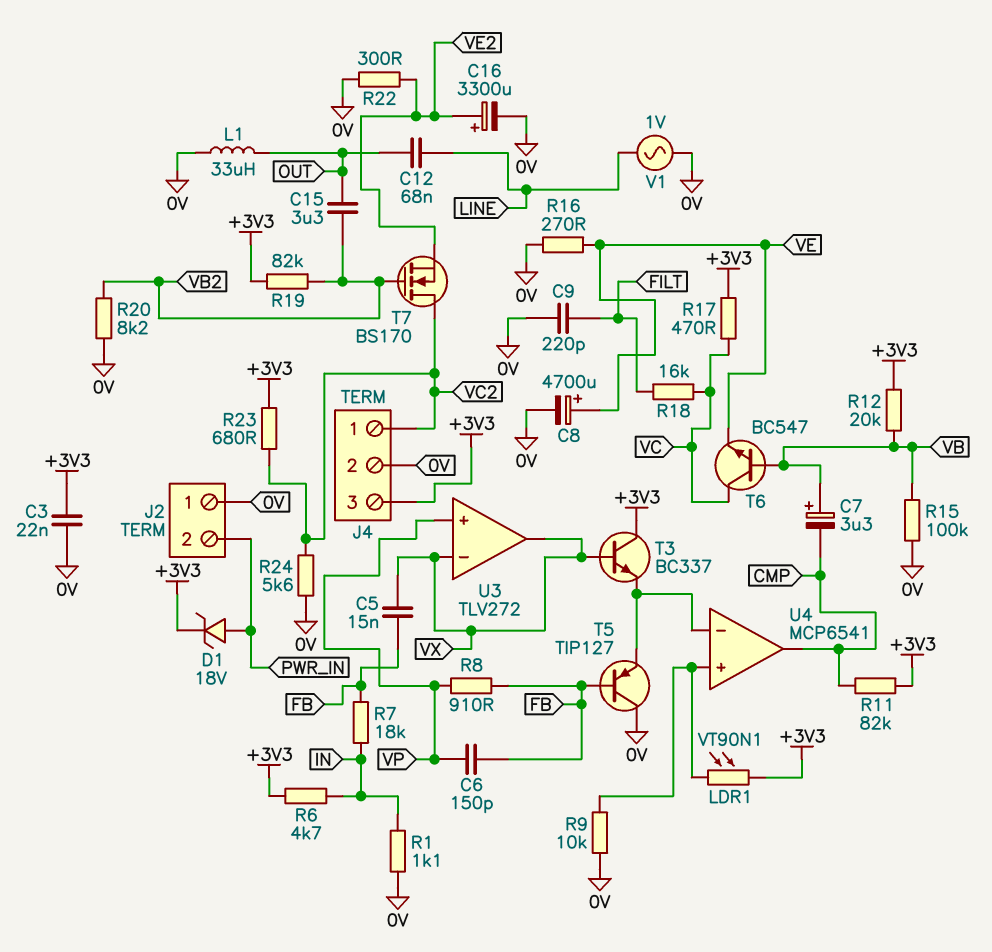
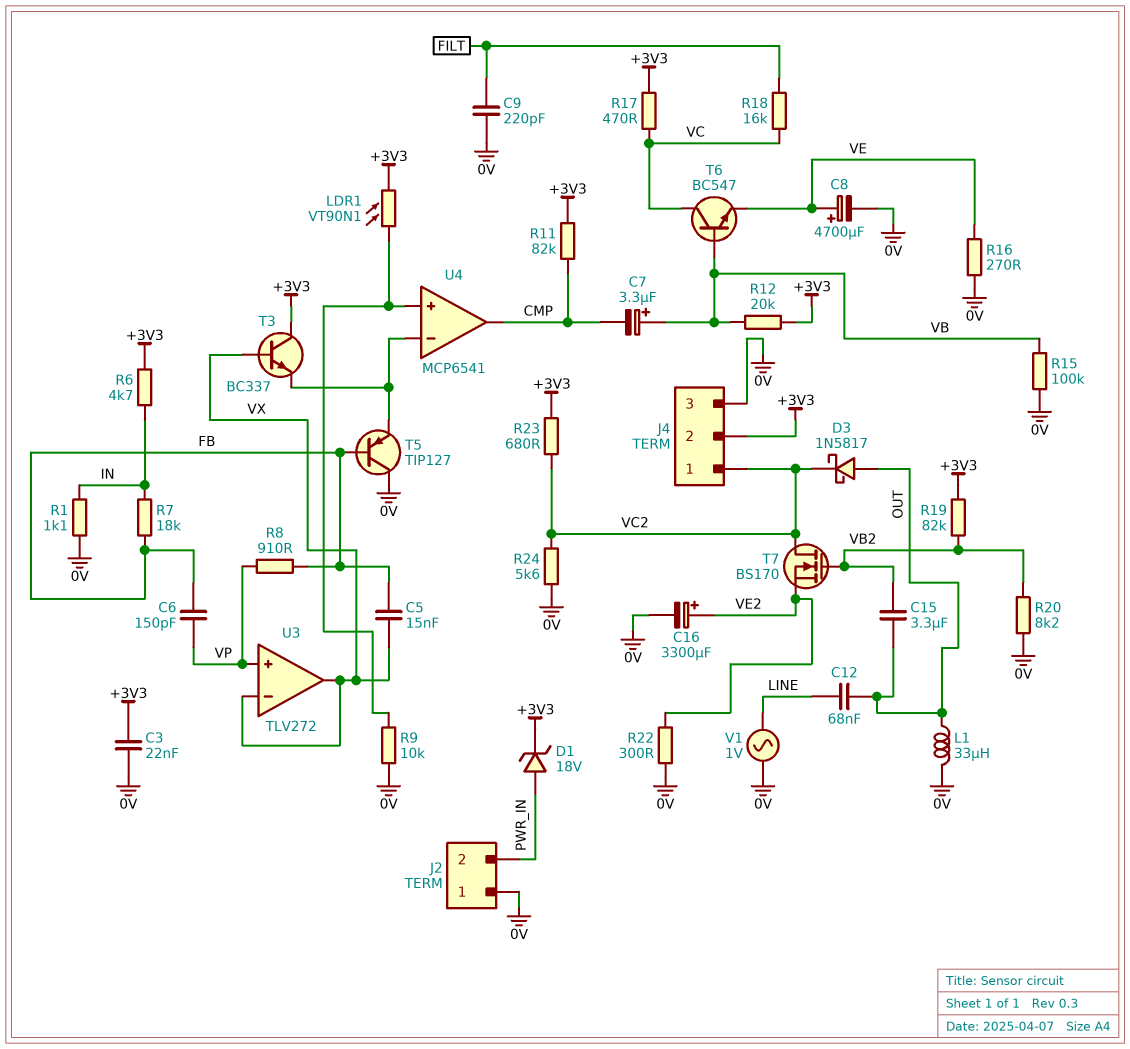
D3: none -> schottky 1N5817 (A OUT, K VC2)
J4 pin 2: 0V -> +3V3
J4 pin 3: +3V3 -> 0V

